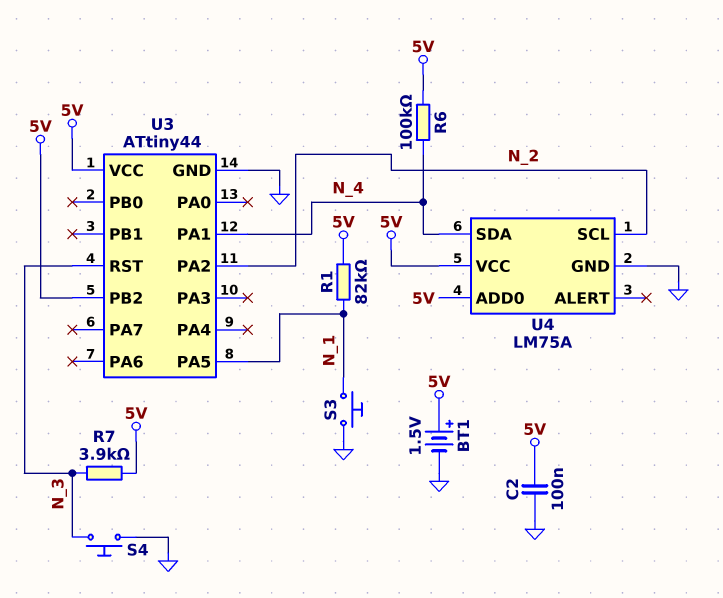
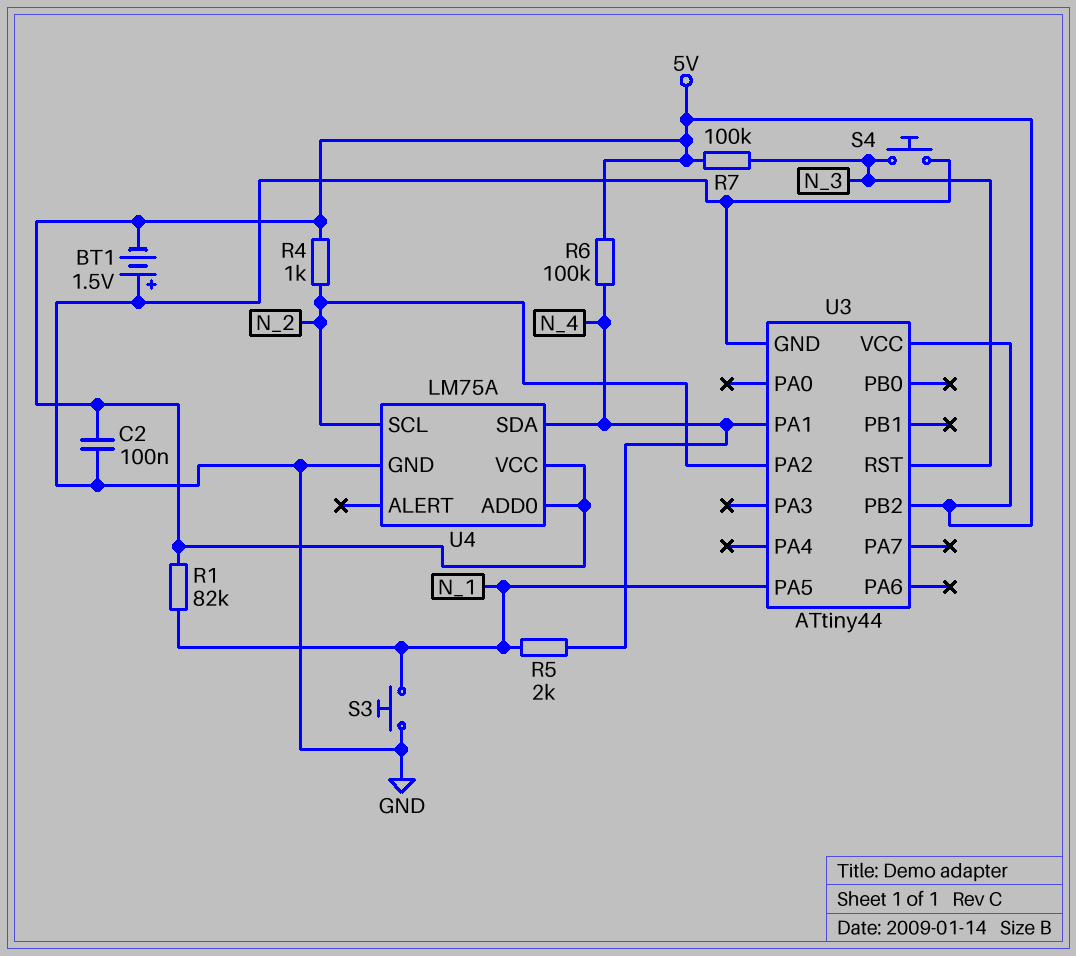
BT1: 1.5V (plus 5V, minus GND) -> 1.5V (plus GND, minus 5V)
R4: none -> 1k (5V, N_2)
R5: none -> 2k (N_1, N_4)
R7: 3.9k (5V, N_3) -> 100k (5V, N_3)

